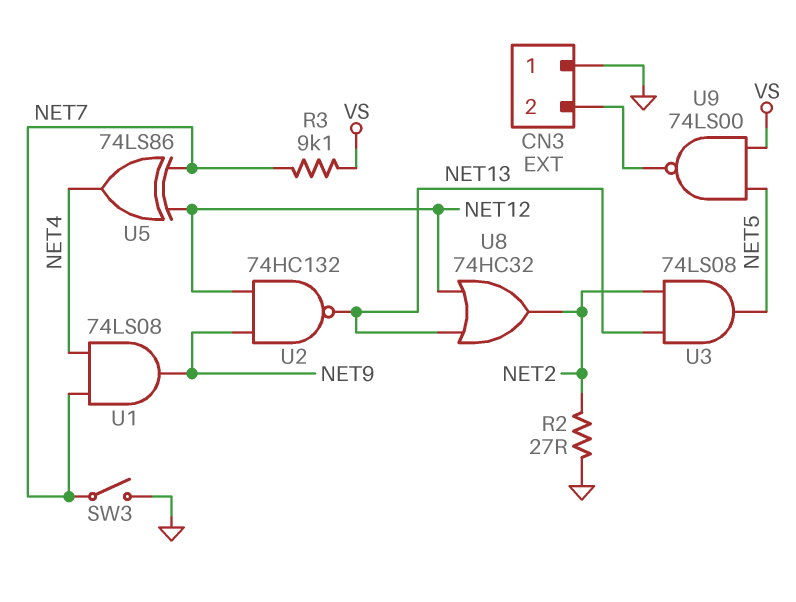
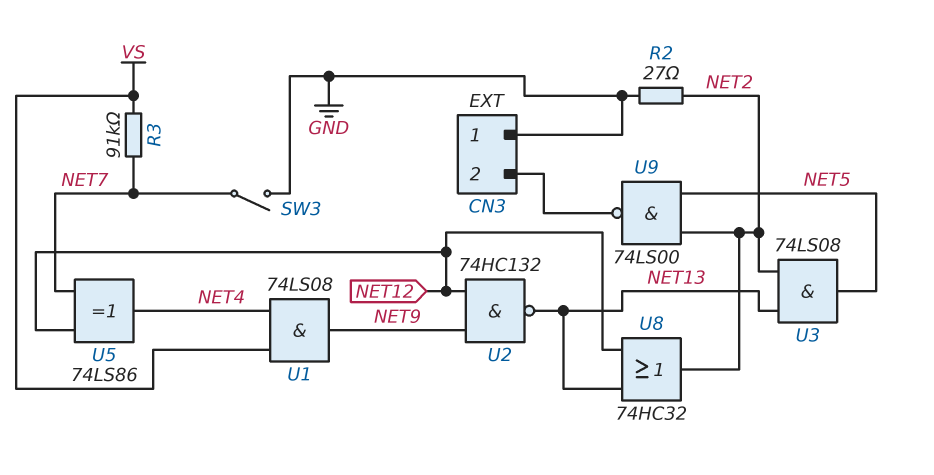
R3: 9.1k (NET7, VS) -> 91k (NET7, VS)
U1: AND 74LS08 (in NET4, in NET7, out NET9) -> AND 74LS08 (in NET4, in VS, out NET9)
U9: NAND 74LS00 (in NET5, in VS, out CN3/2) -> NAND 74LS00 (in NET2, in NET5, out CN3/2)

